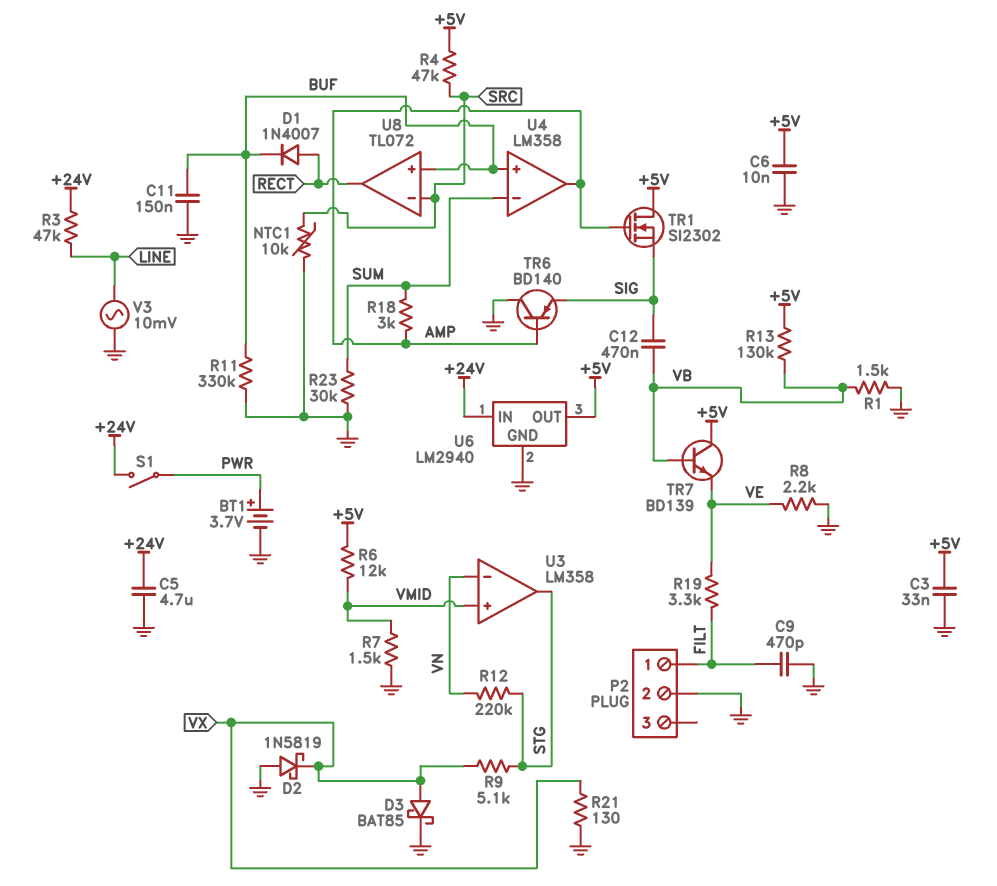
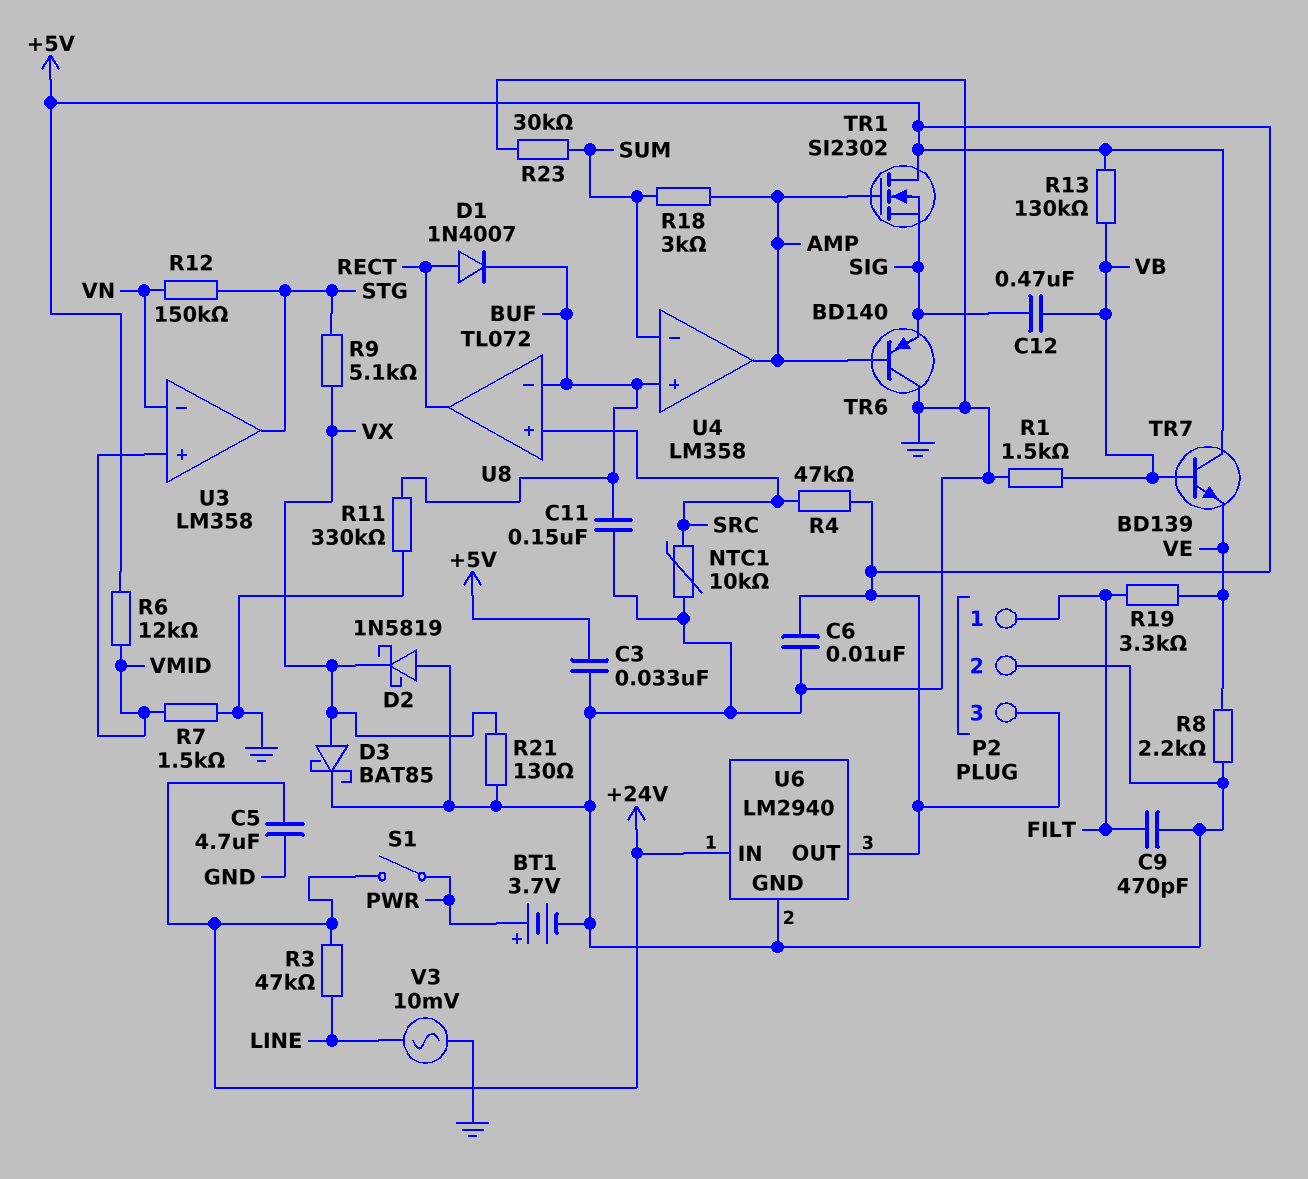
P2 pin 3: none -> +5V
R12: 220k (STG, VN) -> 150k (STG, VN)
U8 pin in+: BUF -> SRC
U8 pin in-: SRC -> BUF

